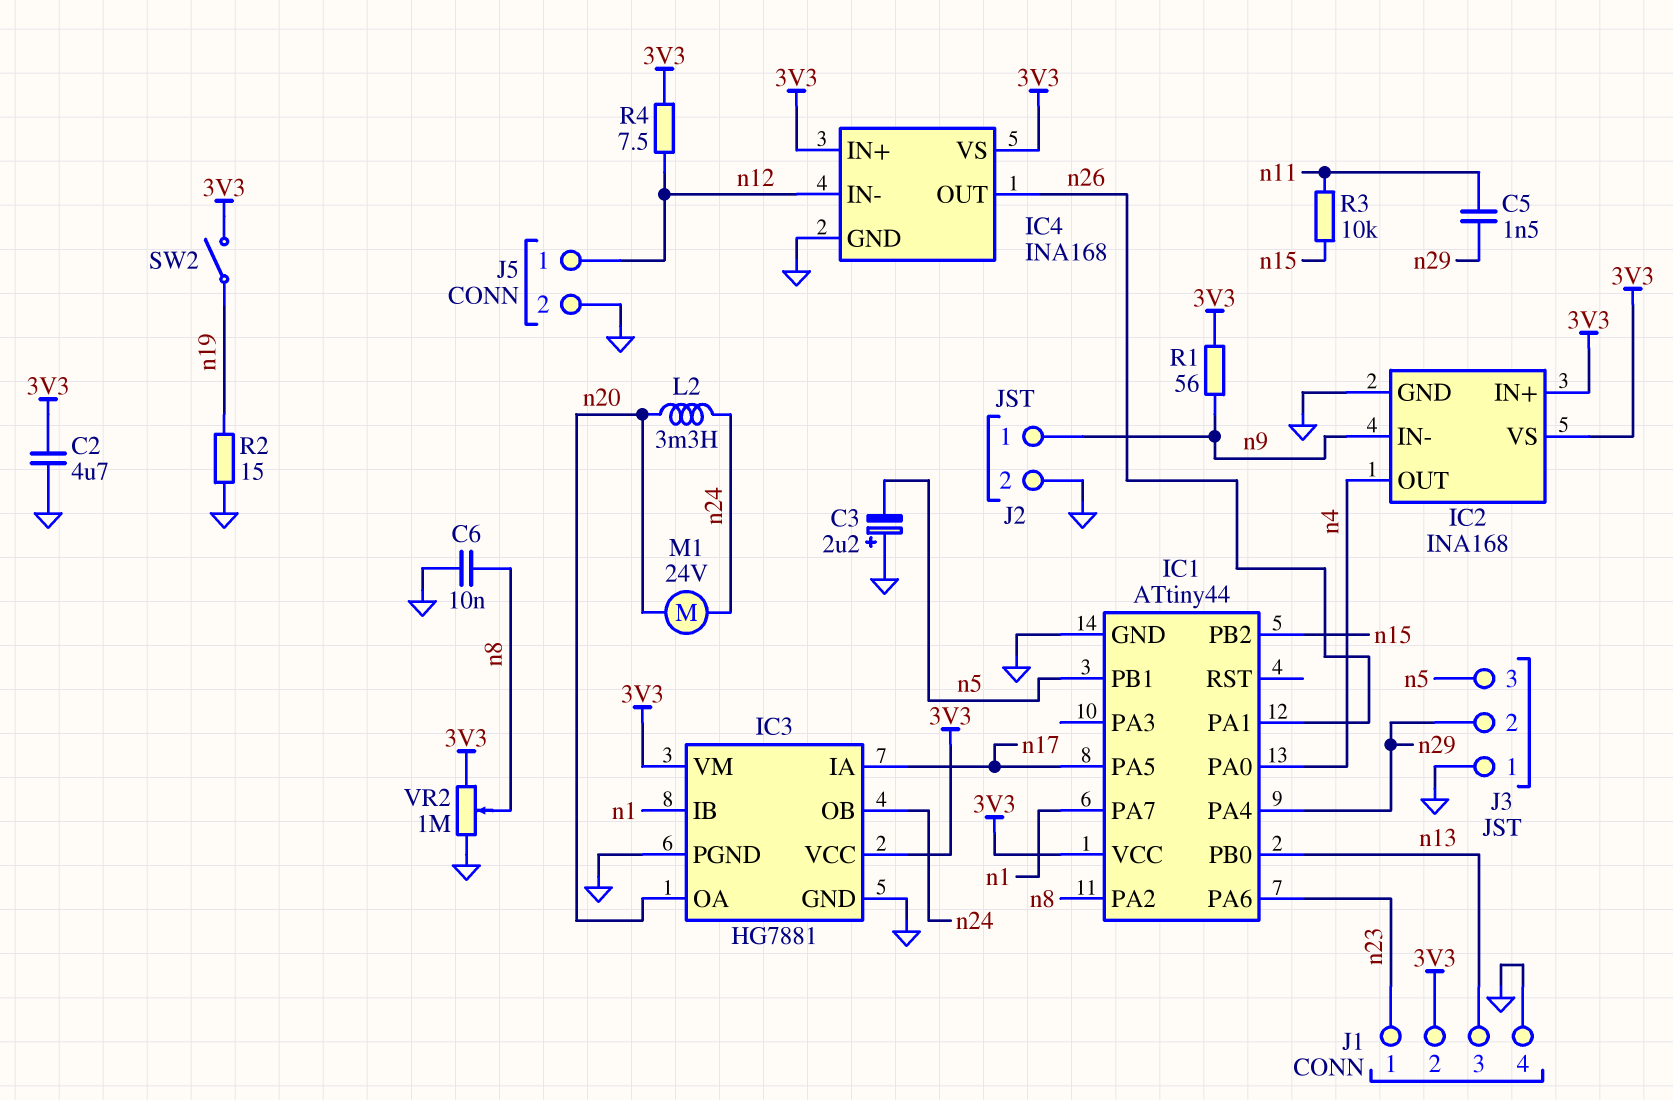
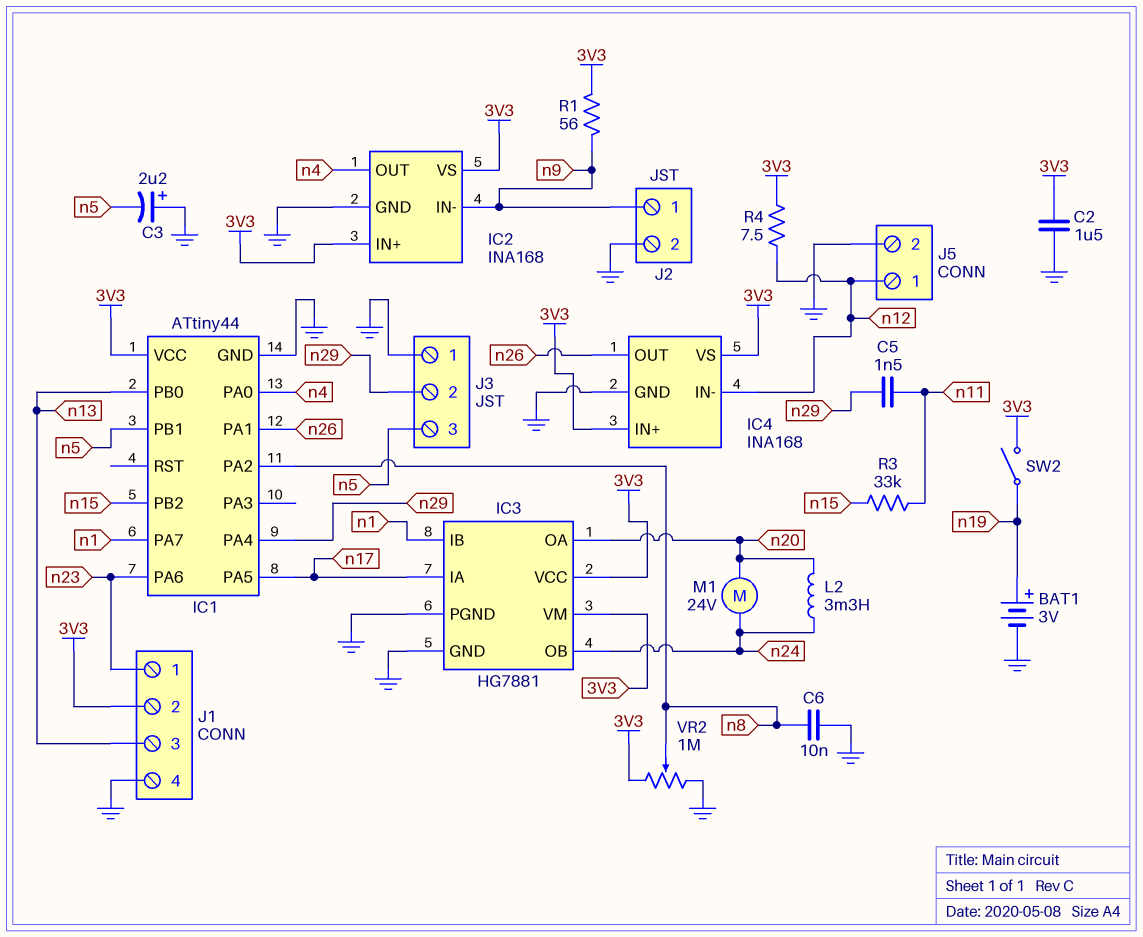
BAT1: none -> 3V (plus n19, minus GND)
C2: 4.7uF (3V3, GND) -> 1.5uF (3V3, GND)
R2: 15 (GND, n19) -> none
R3: 10k (n11, n15) -> 33k (n11, n15)

